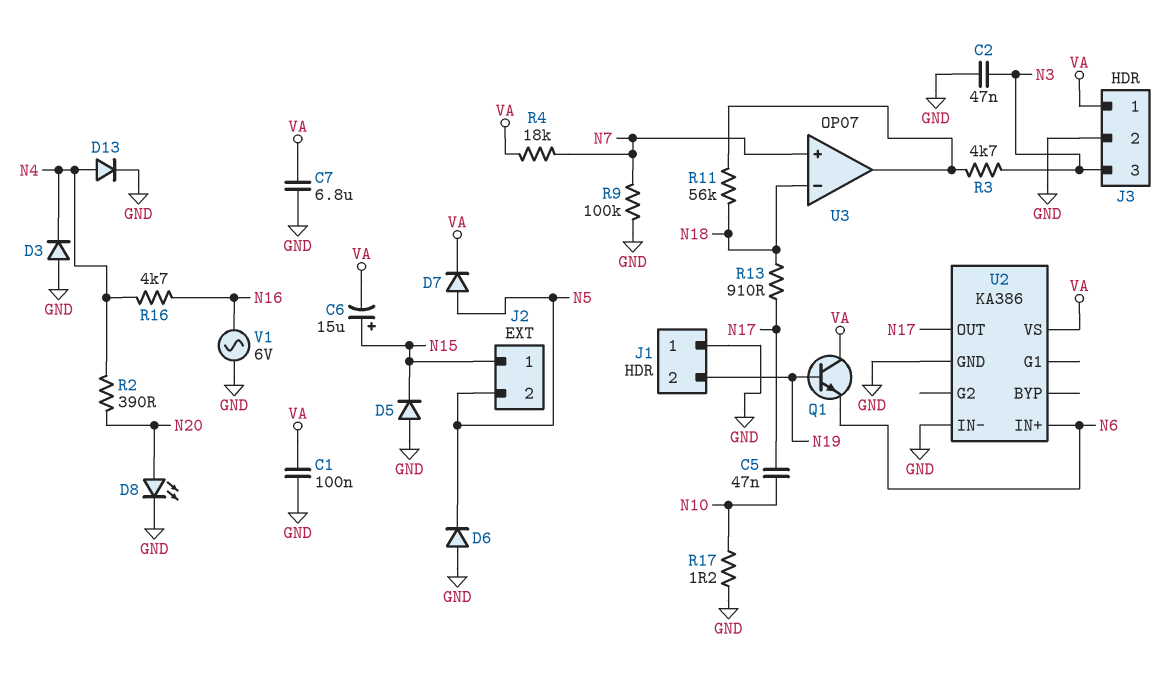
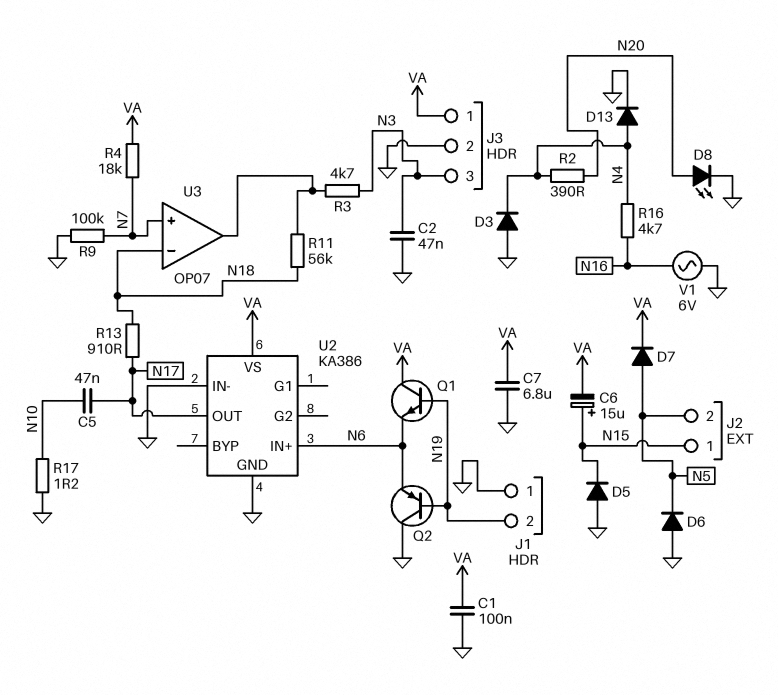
Q2: none -> PNP (B N19, C GND, E N6)

